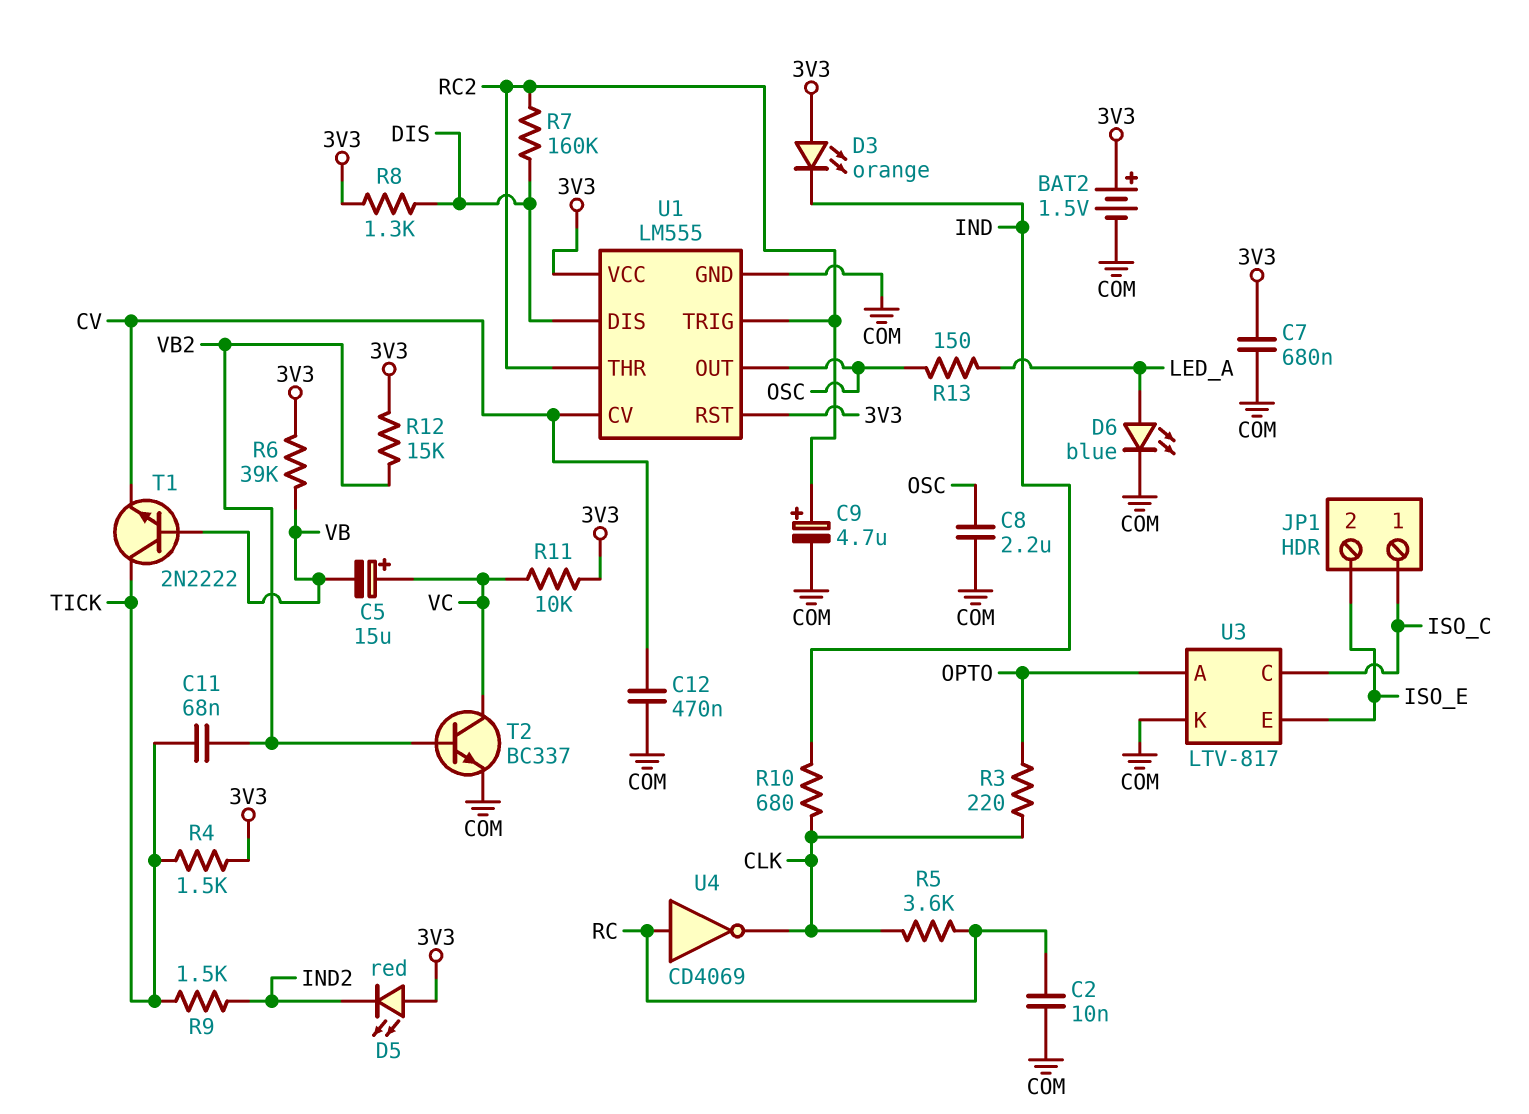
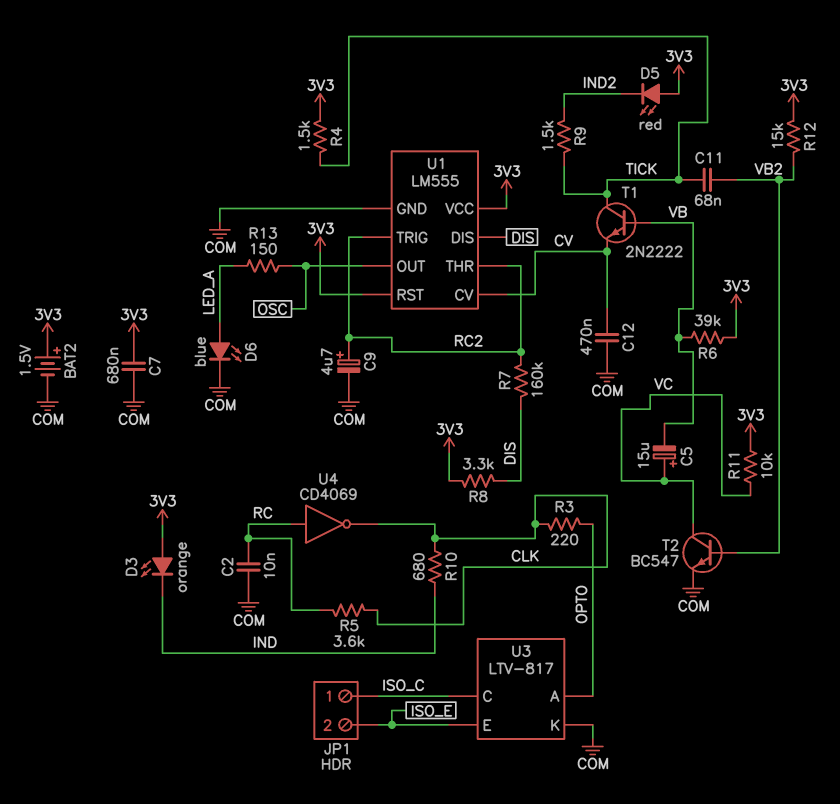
C8: 2.2uF (COM, OSC) -> none
R8: 1.3k (3V3, DIS) -> 3.3k (3V3, DIS)
T2: NPN BC337 (B VB2, C VC, E COM) -> NPN BC547 (B VB2, C VC, E COM)

